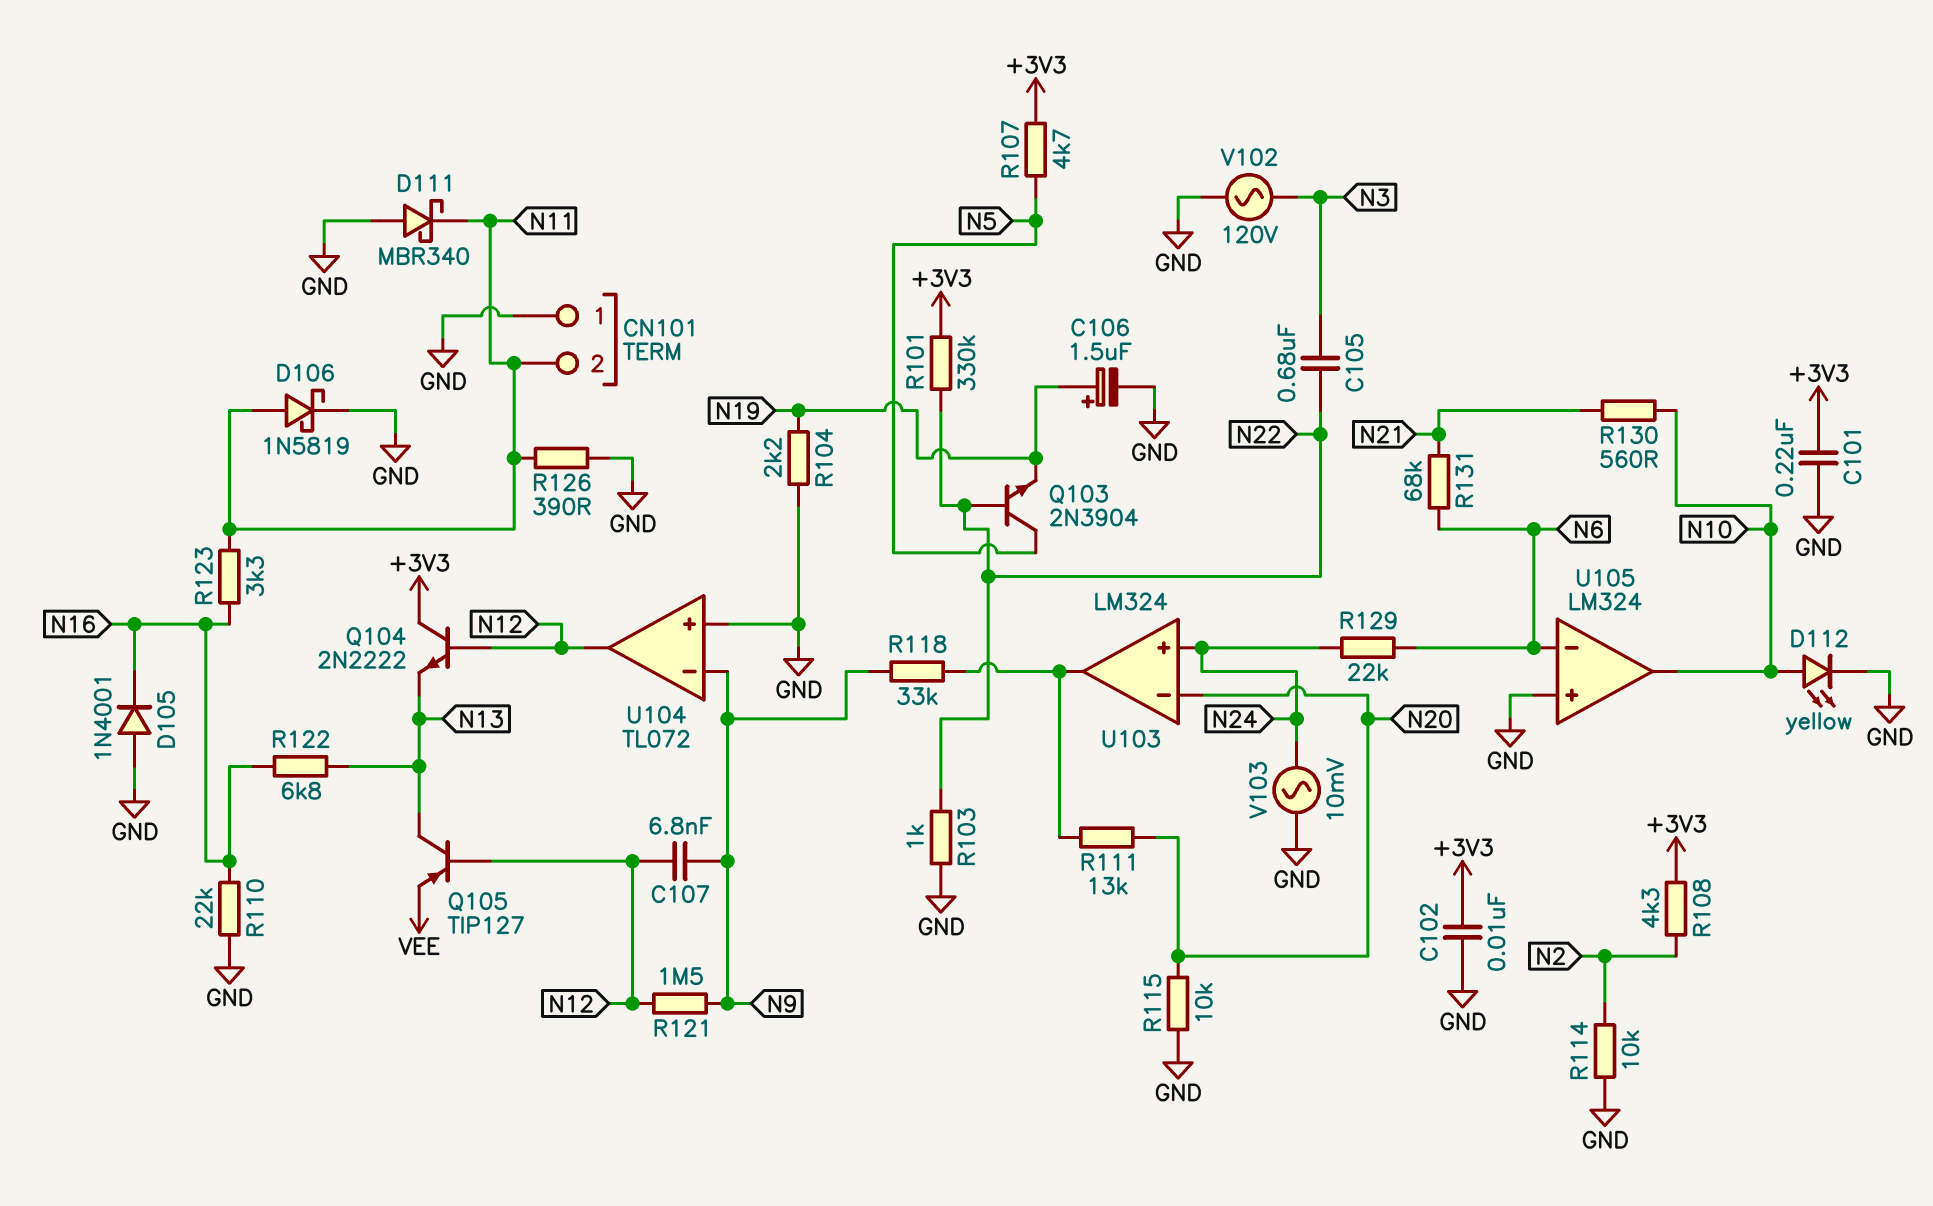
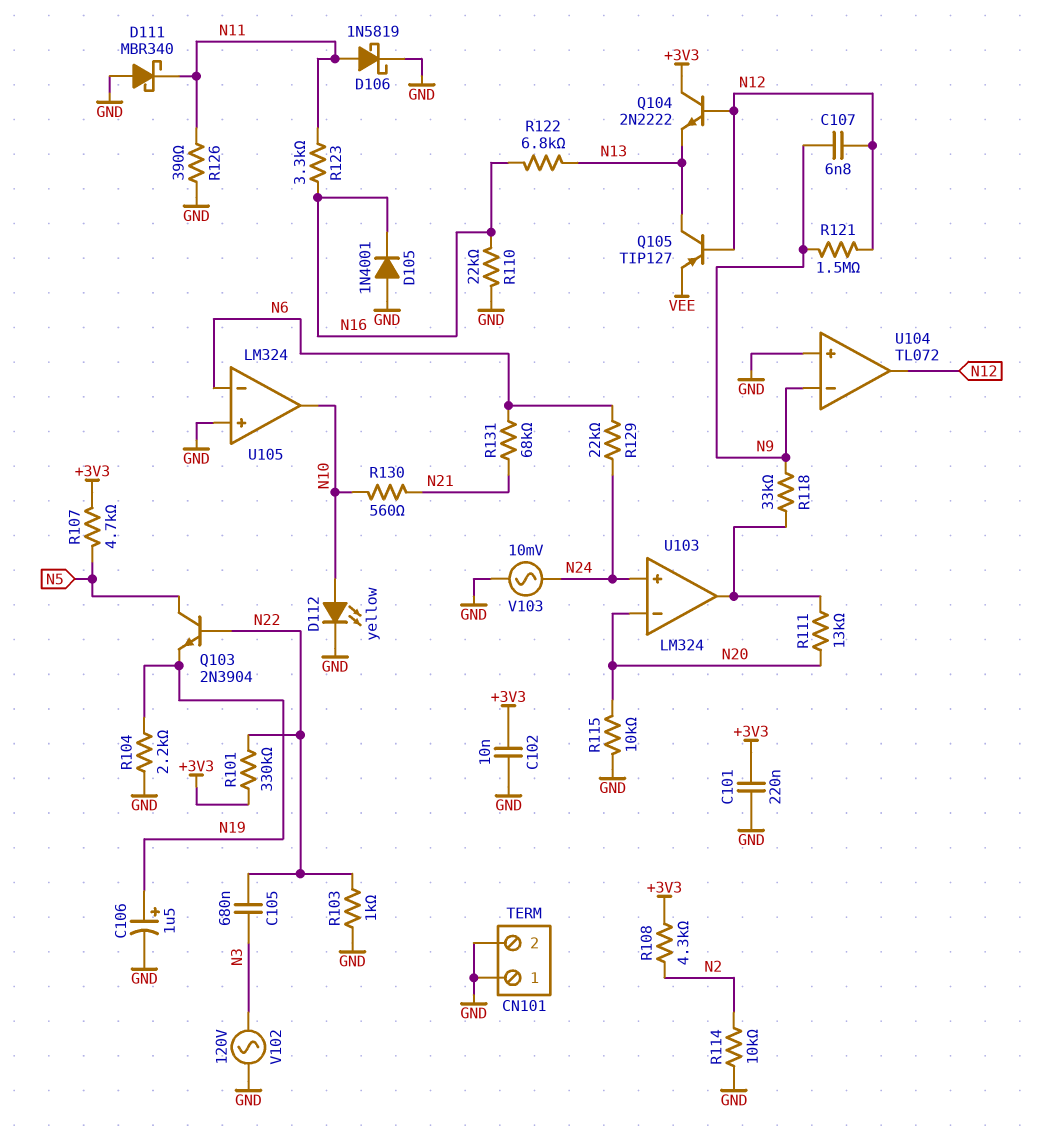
CN101 pin 2: N11 -> GND

